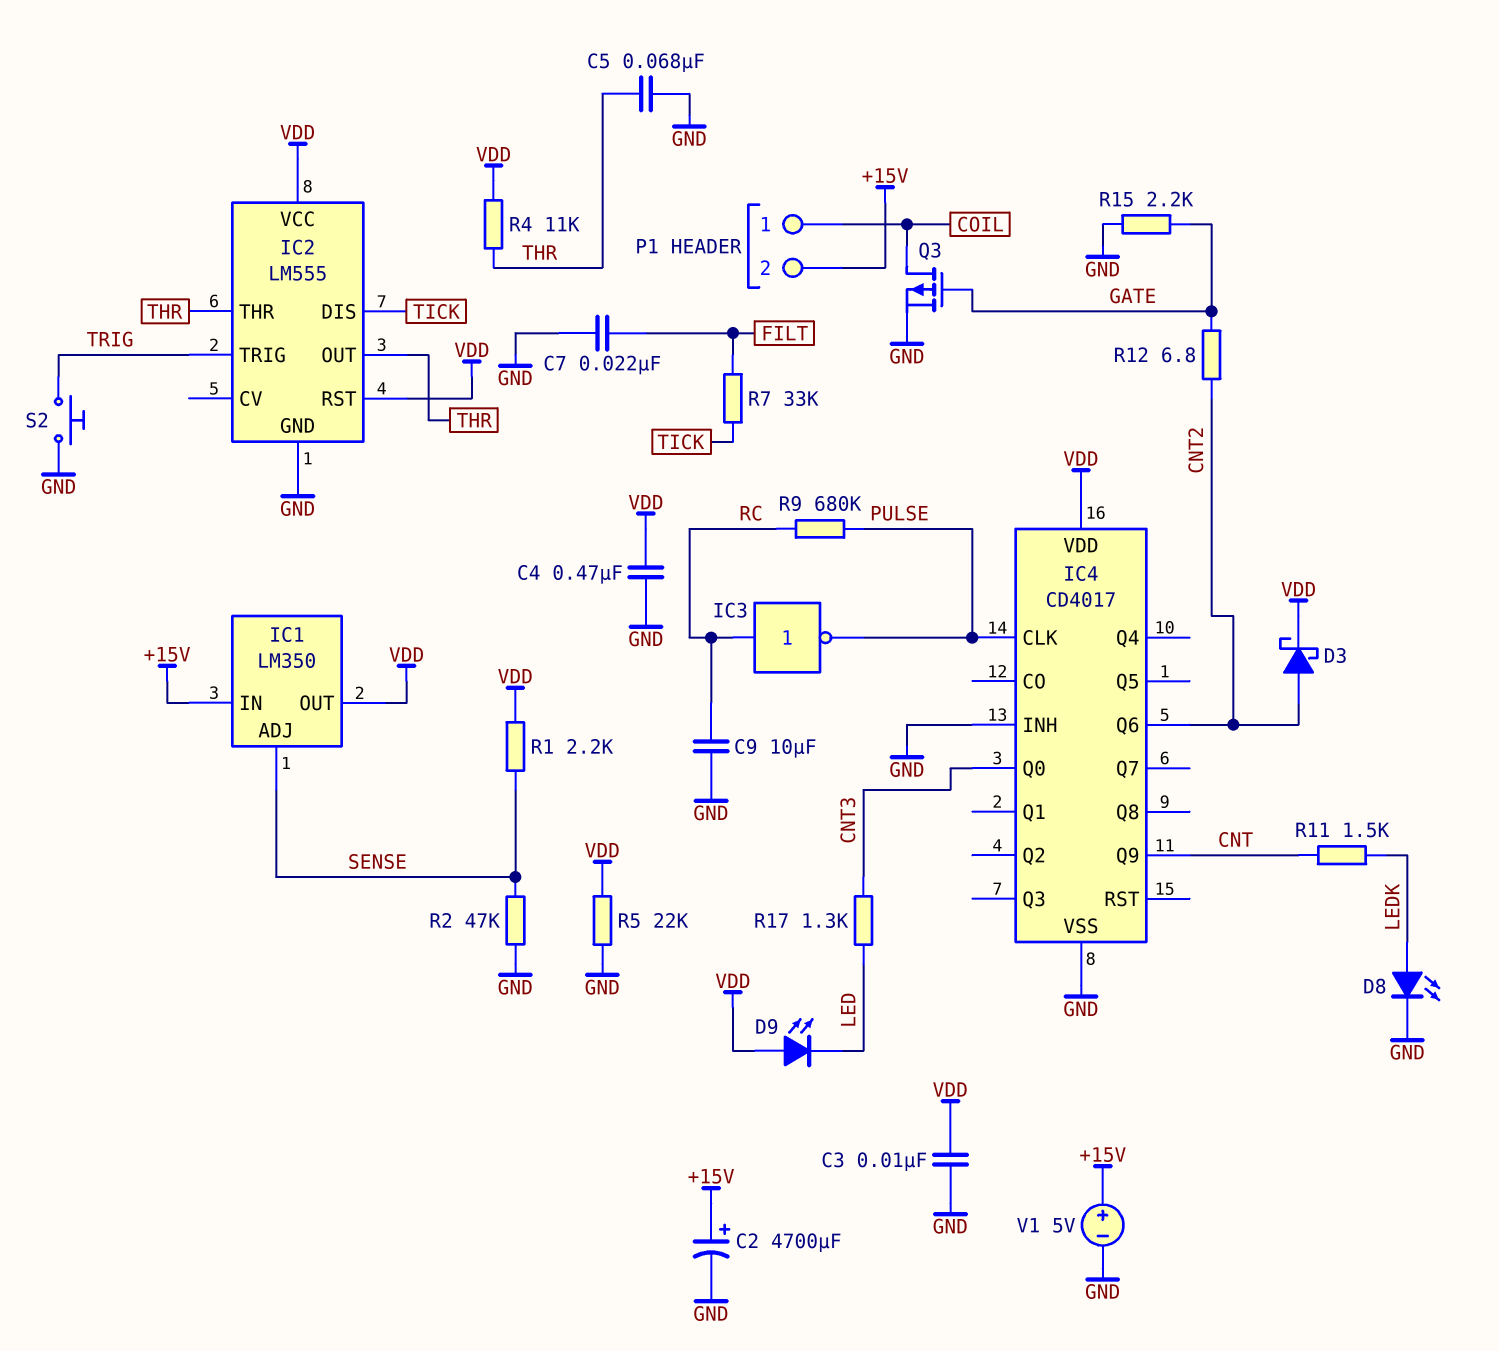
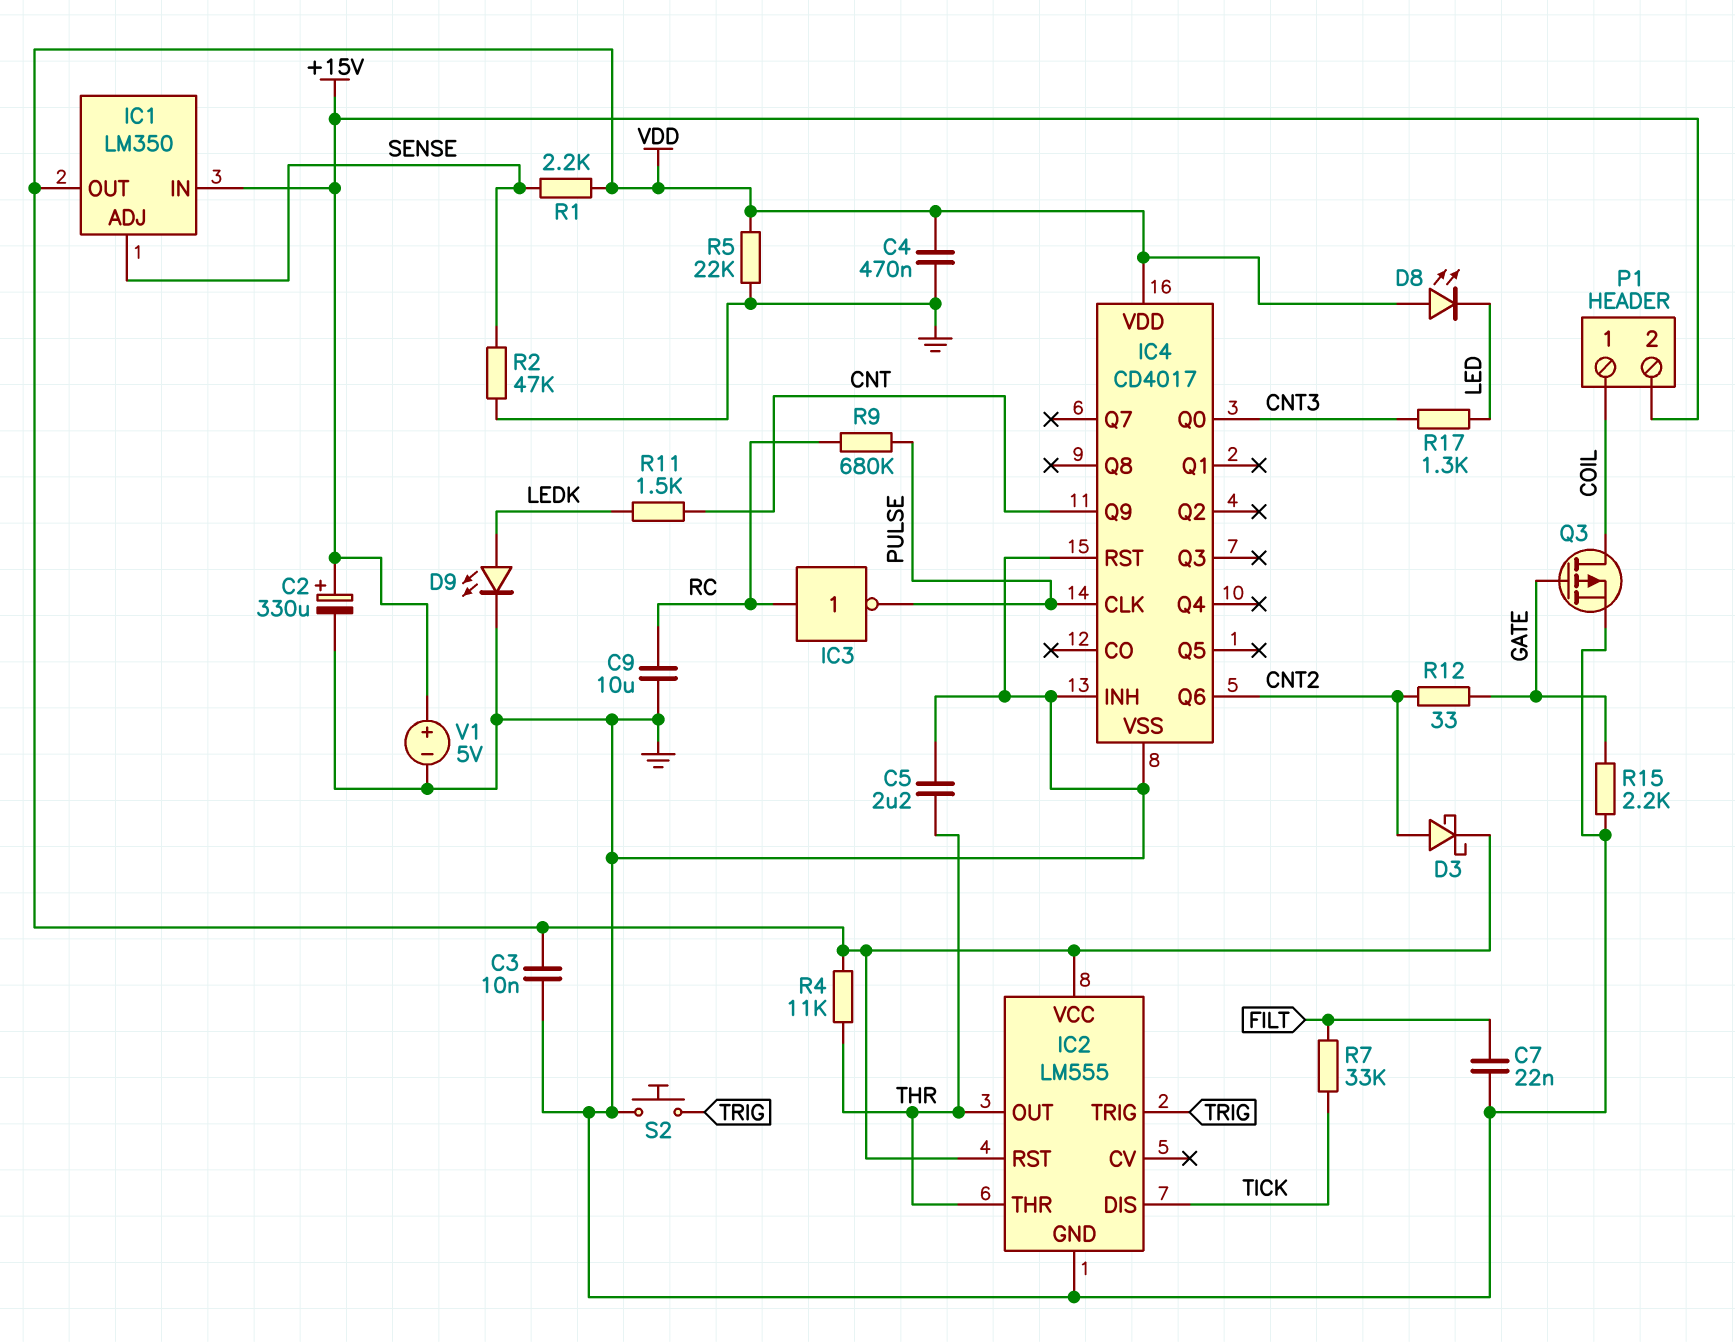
C2: 4700uF (plus +15V, minus GND) -> 330uF (plus +15V, minus GND)
C5: 68nF (GND, THR) -> 2.2uF (GND, THR)
D8: LED (A LEDK, K GND) -> LED (A VDD, K LED)
D9: LED (A VDD, K LED) -> LED (A LEDK, K GND)
IC4 pin RST: none -> GND
R12: 6.8 (CNT2, GATE) -> 33 (CNT2, GATE)

